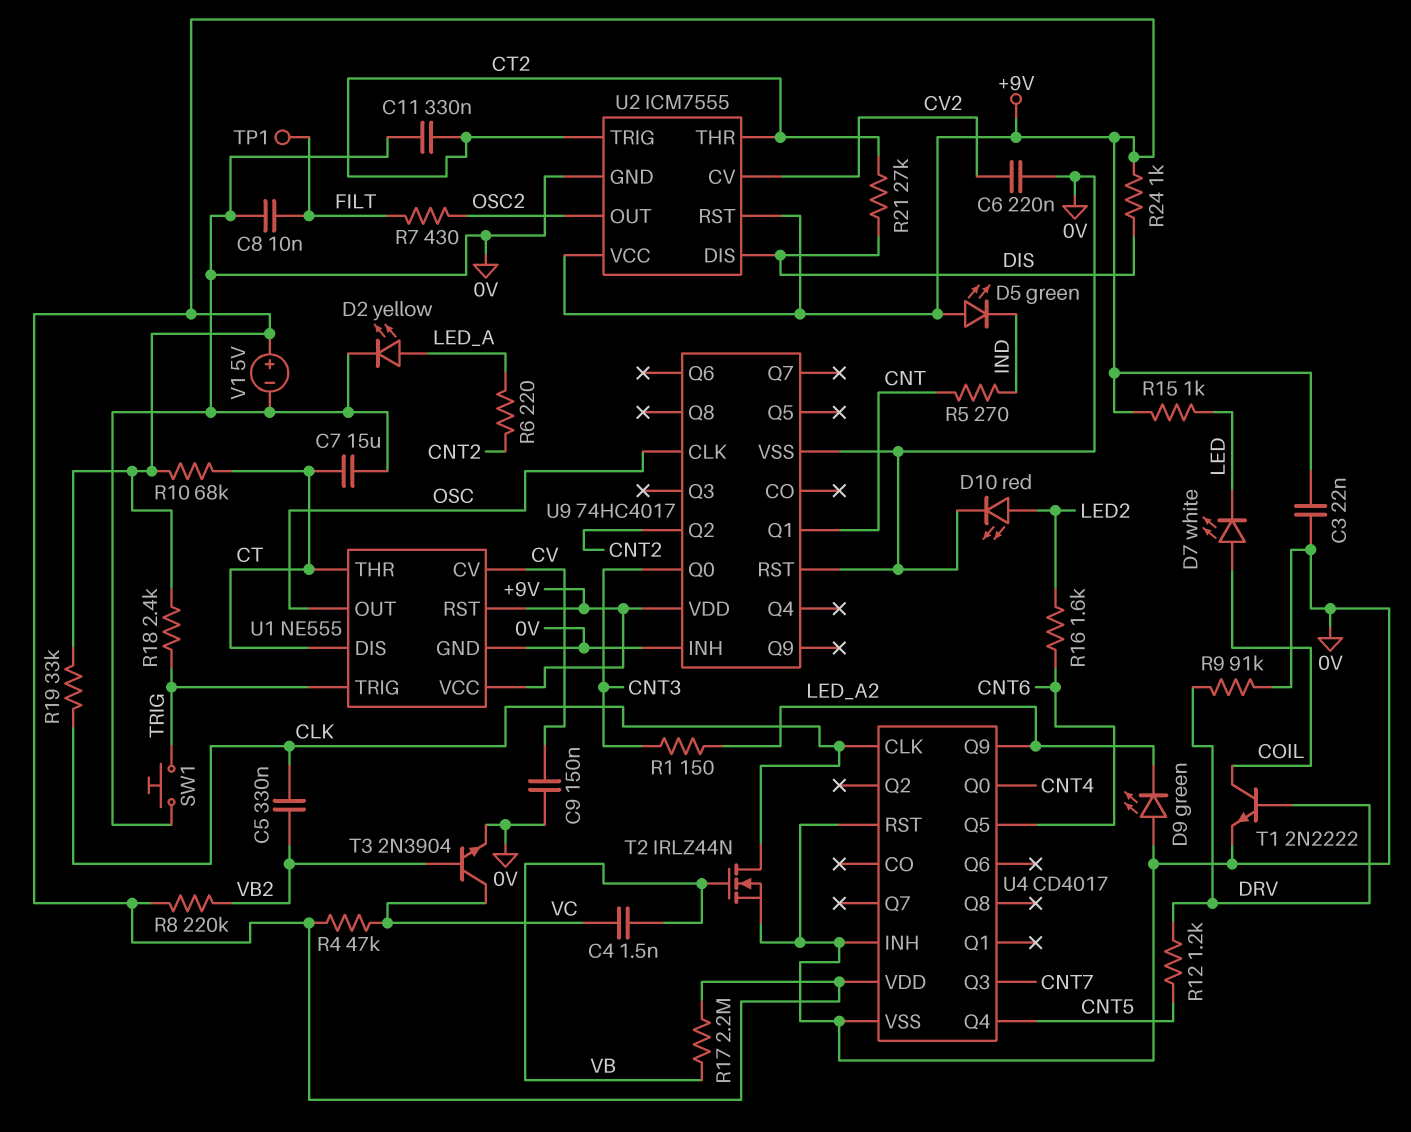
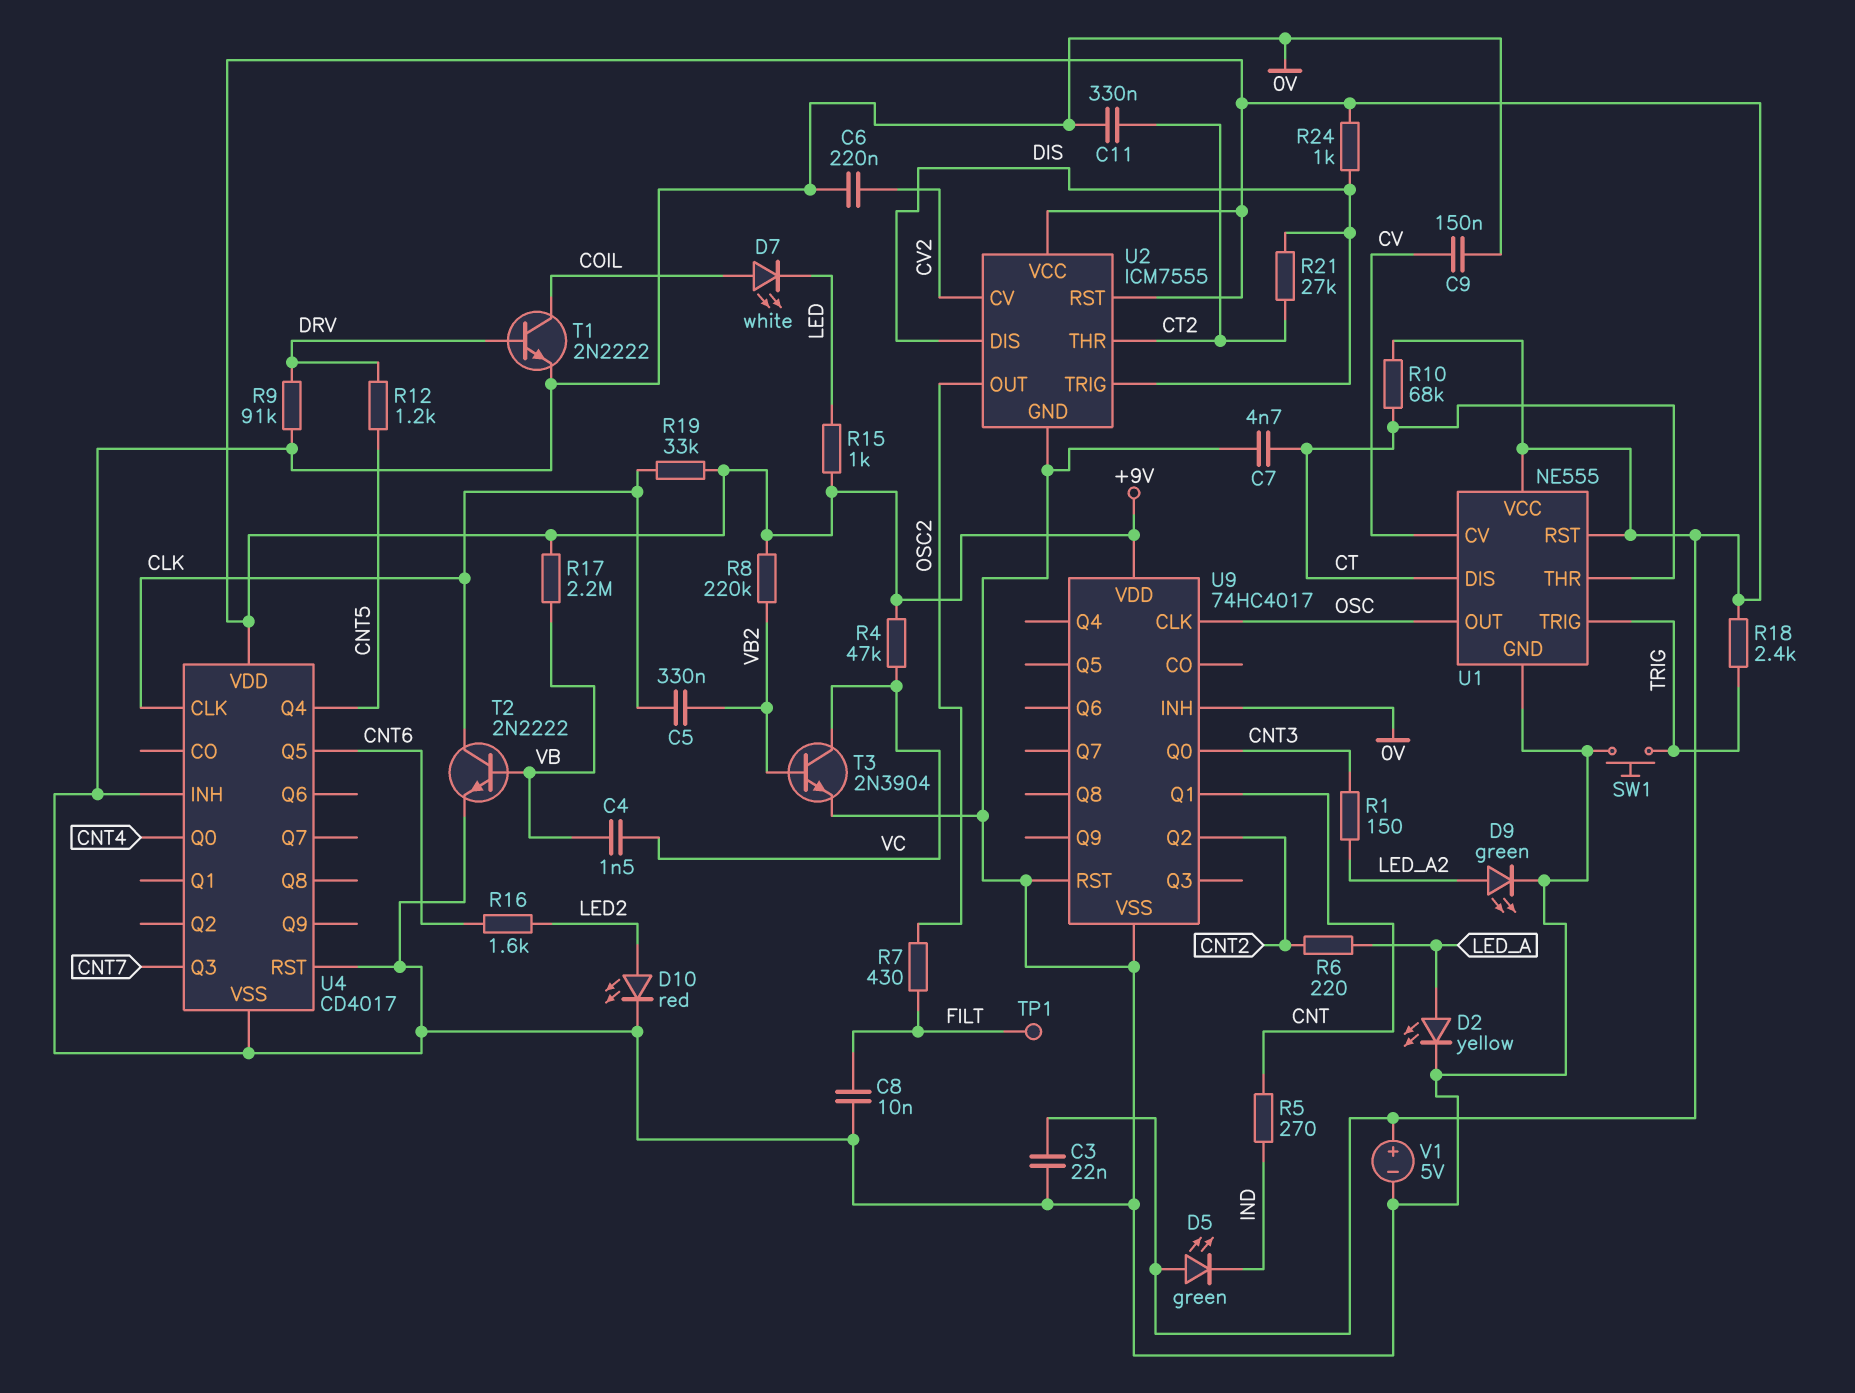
C7: 15uF (0V, CT) -> 4.7nF (0V, CT)
D9: LED green (A 0V, K LED_A2) -> LED green (A LED_A2, K 0V)
T2: NMOS IRLZ44N (G VB, D CLK, S 0V) -> NPN 2N2222 (B VB, C CLK, E 0V)
U2 pin TRIG: CT2 -> DIS
U4 pin Q9: LED_A2 -> none

